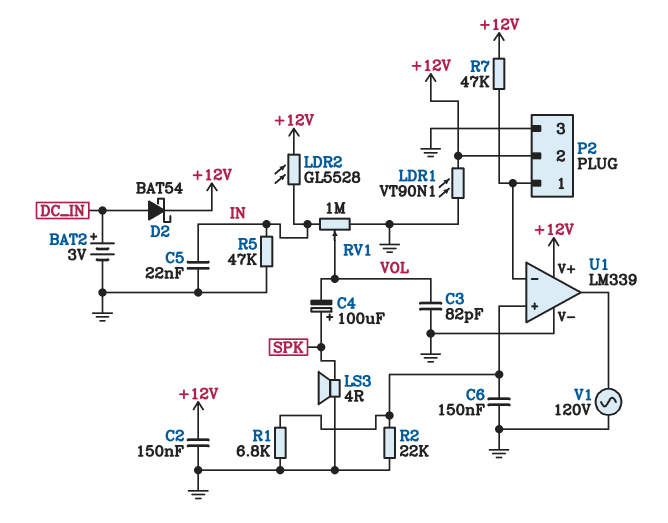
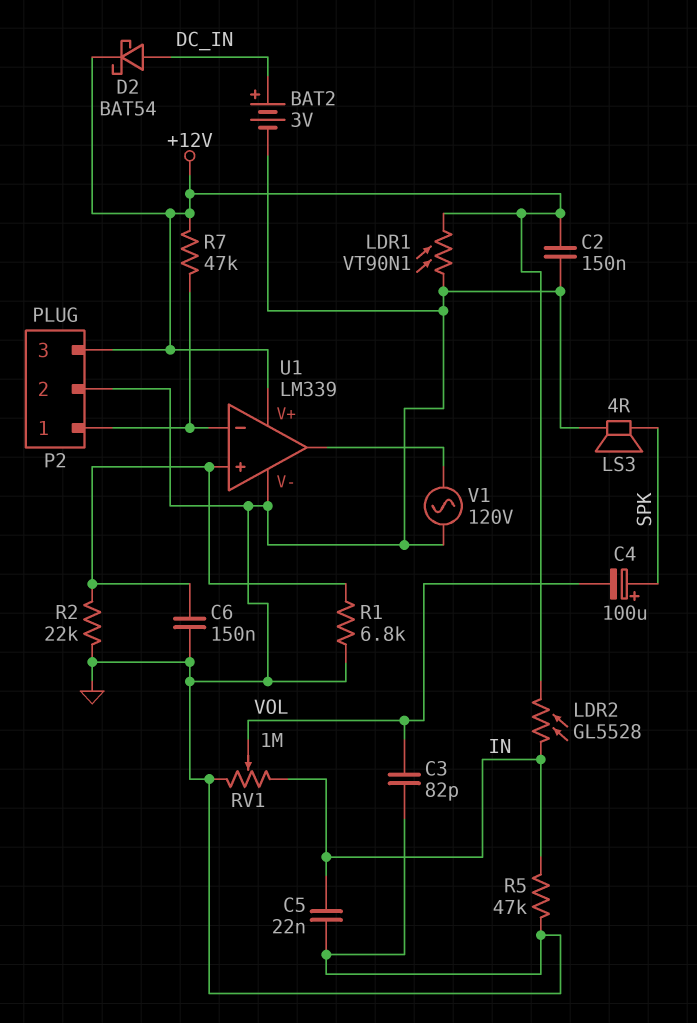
P2 pin 2: +12V -> GND
P2 pin 3: GND -> +12V

